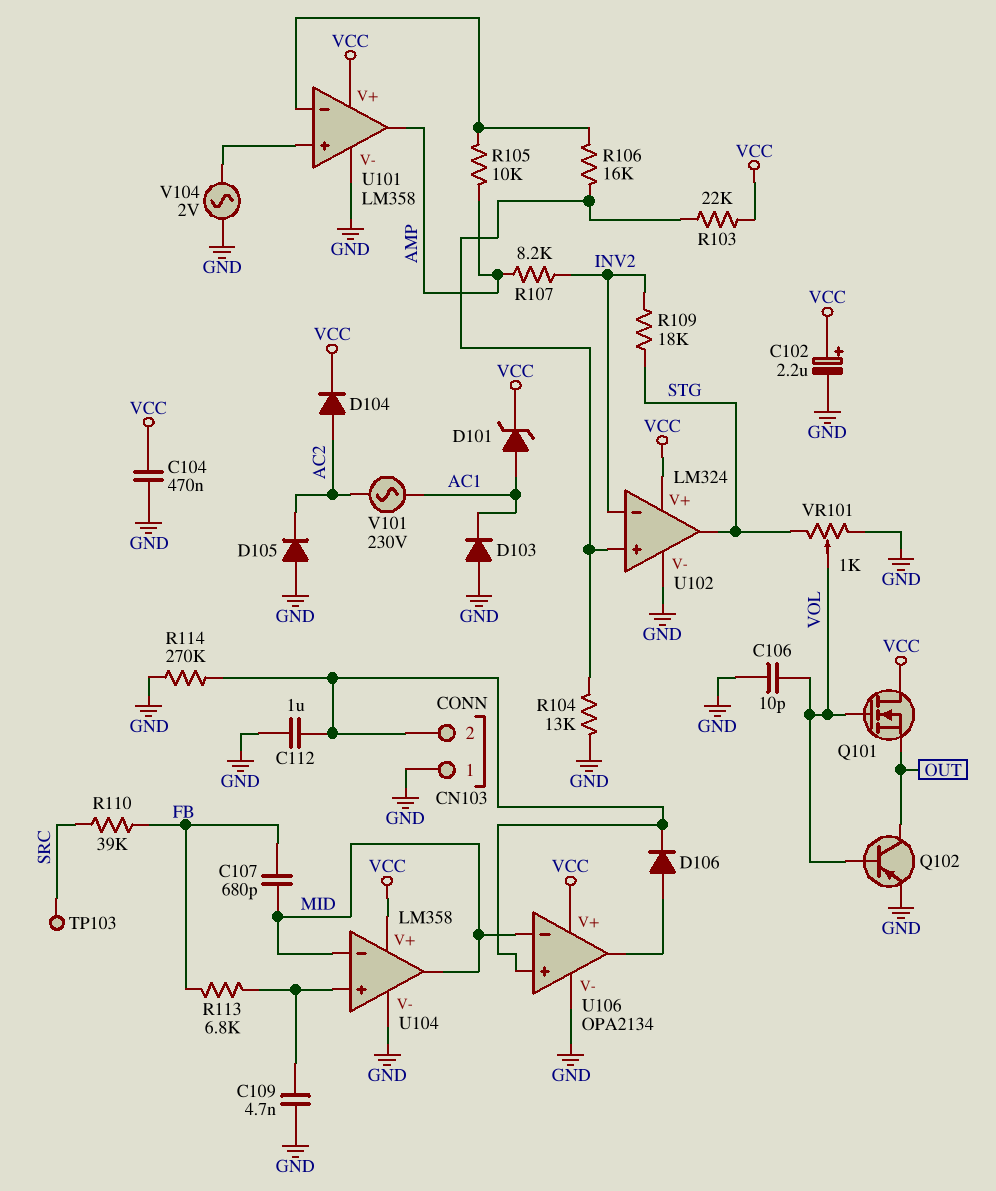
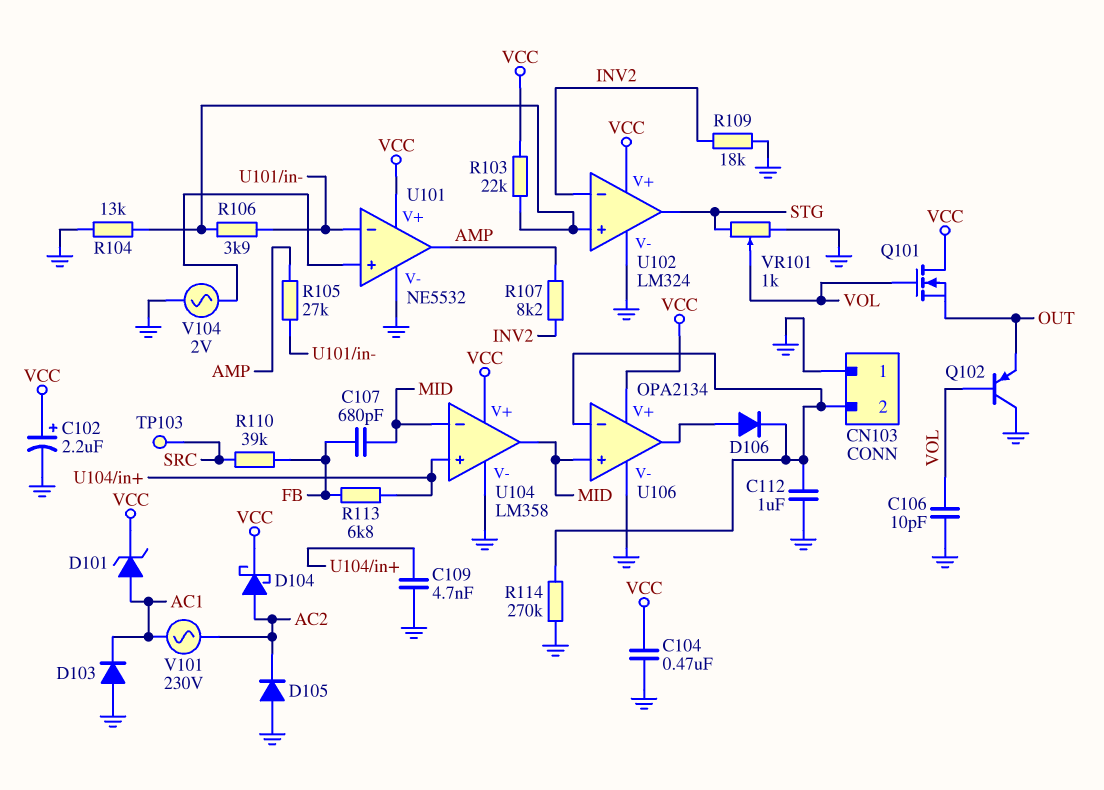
D104: diode (A AC2, K VCC) -> schottky (A AC2, K VCC)
Q102: PNP (B VOL, C OUT, E GND) -> PNP (B VOL, C GND, E OUT)
R105: 10k (AMP, U101/in-) -> 27k (AMP, U101/in-)
R106: 16k (U101/in-, U102/in+) -> 3.9k (U101/in-, U102/in+)
R109: 18k (INV2, STG) -> 18k (GND, INV2)
U101: LM358 -> NE5532
U106 pin in+: CN103/2 -> MID
U106 pin in-: MID -> CN103/2

